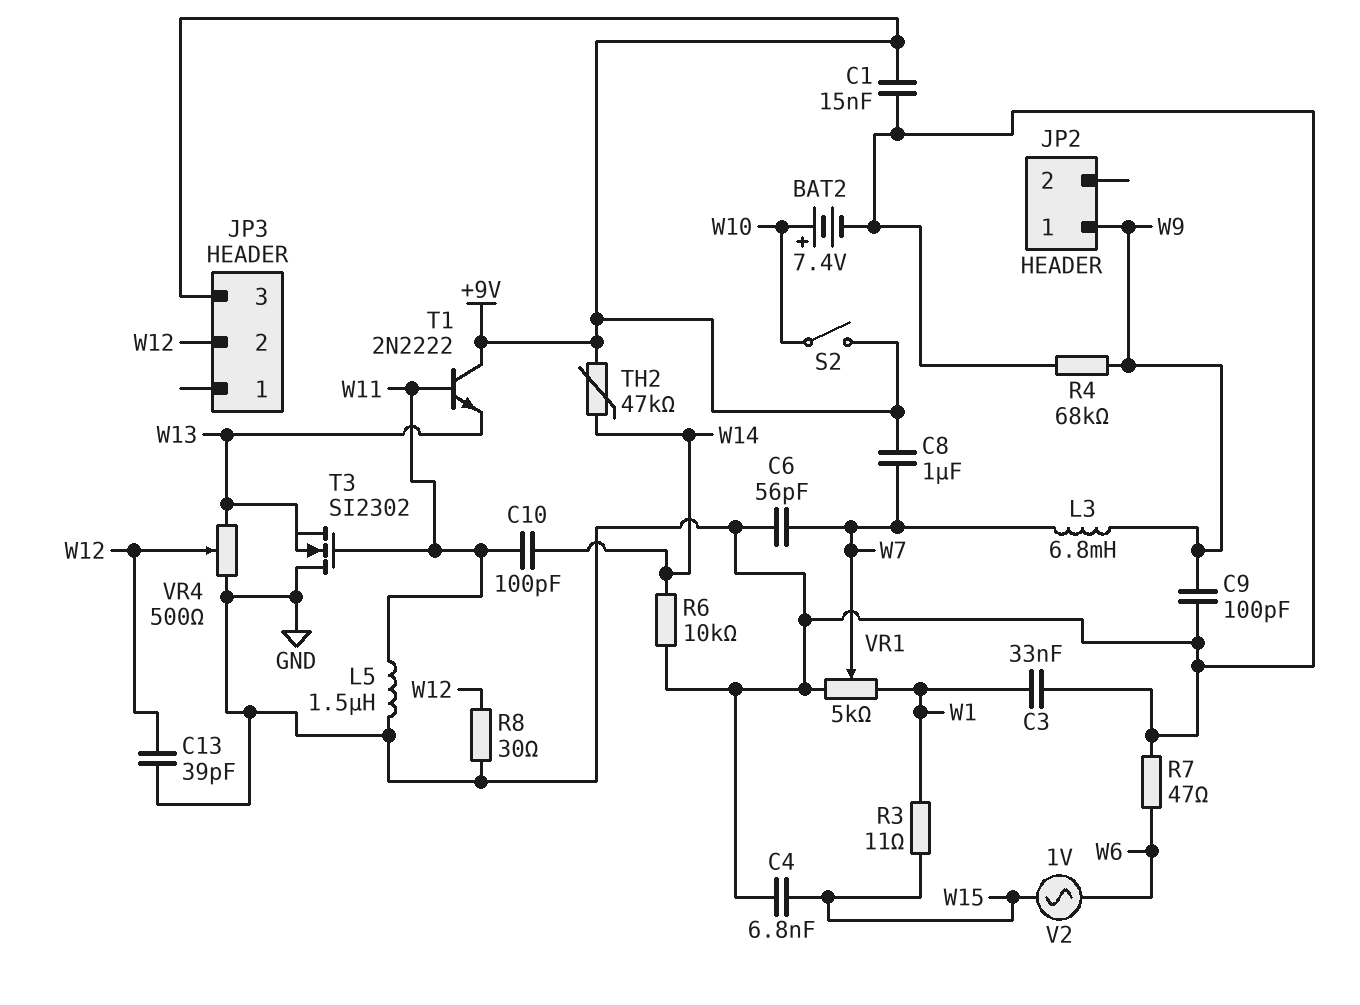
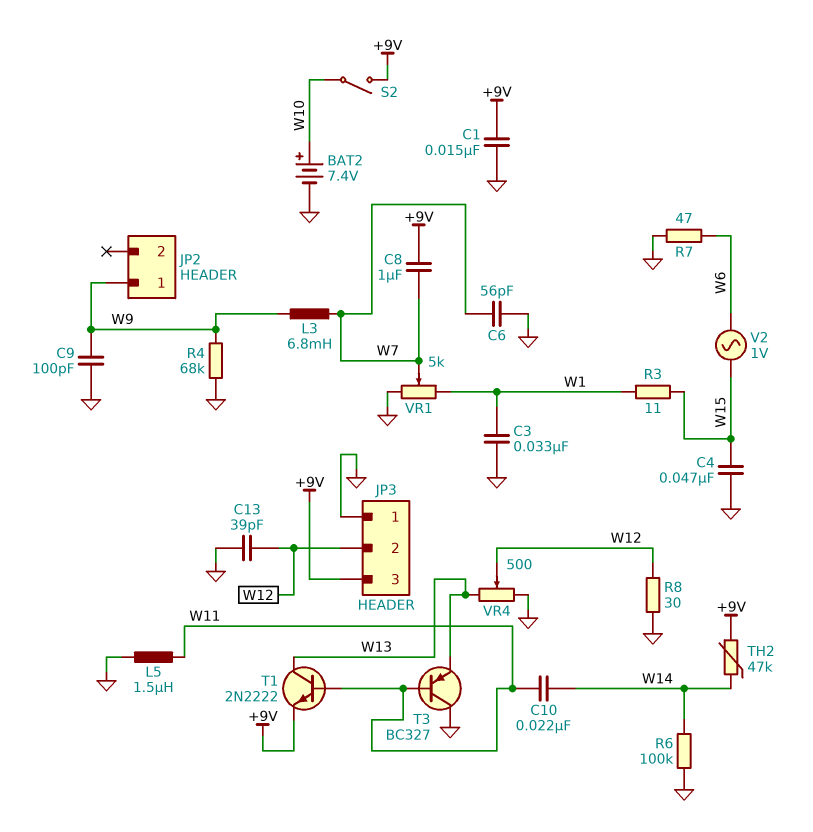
C4: 6.8nF (GND, W15) -> 47nF (GND, W15)
C10: 100pF (W11, W14) -> 22nF (W11, W14)
JP3 pin 1: none -> GND
R6: 10k (GND, W14) -> 100k (GND, W14)
T1: NPN 2N2222 (B W11, C +9V, E W13) -> NPN 2N2222 (B W11, C W13, E +9V)
T3: NMOS SI2302 (G W11, D GND, S W13) -> PNP BC327 (B W11, C GND, E W13)

